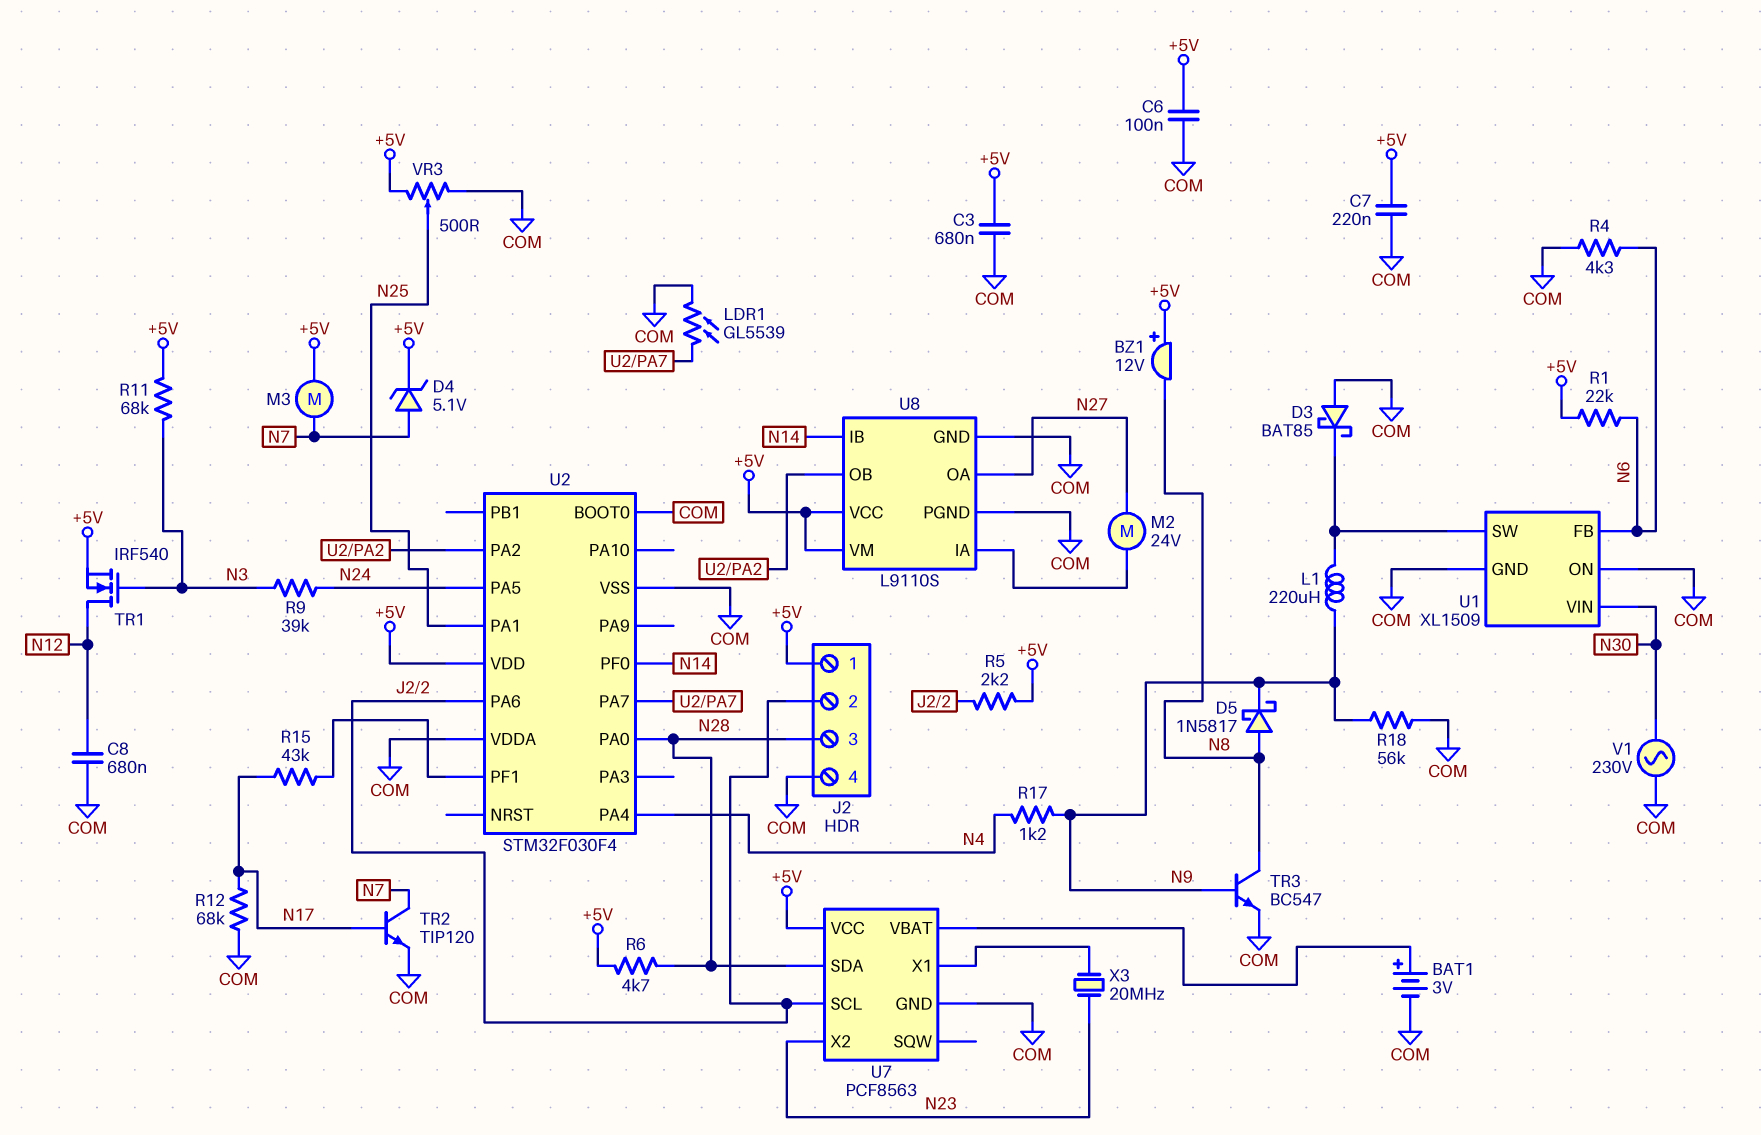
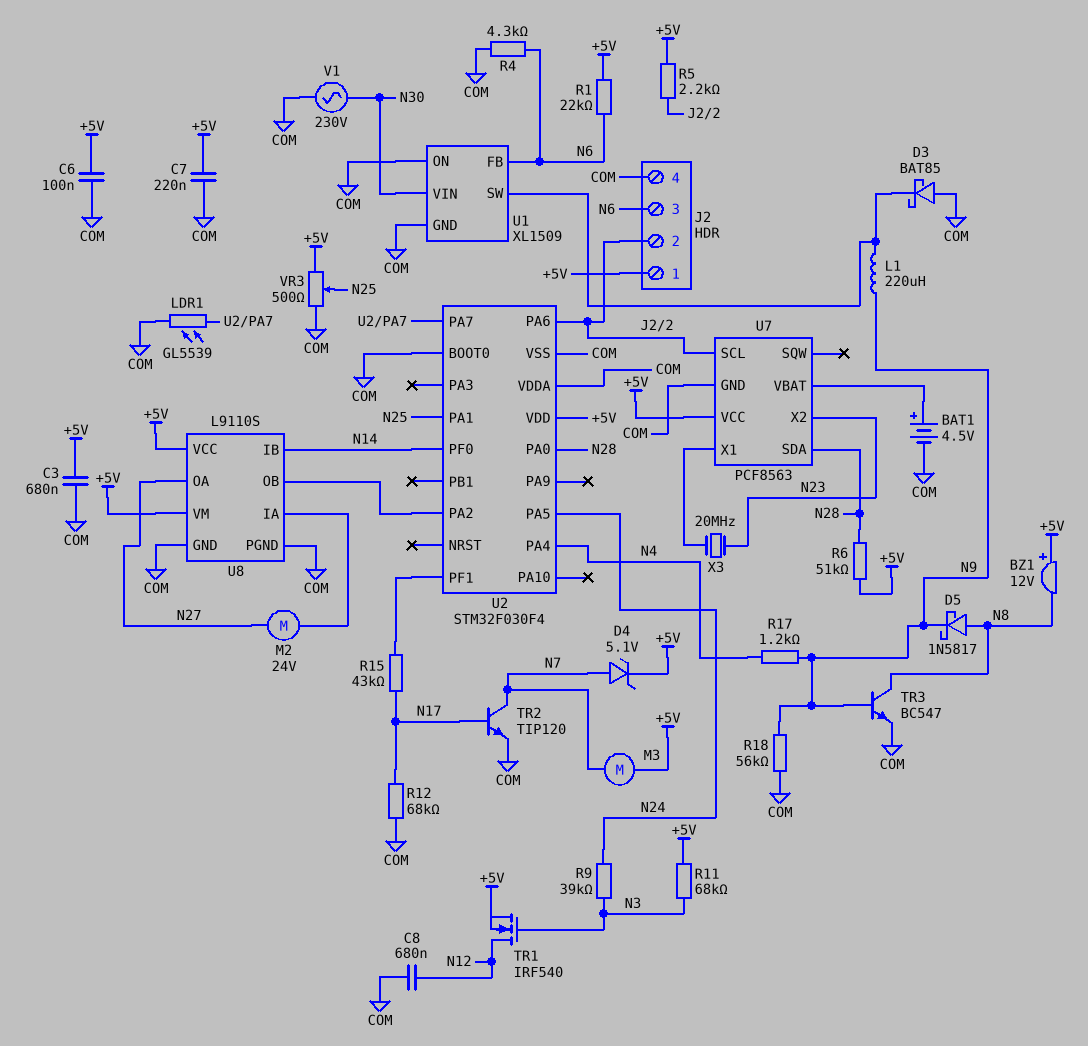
BAT1: 3V (plus U7/VBAT, minus COM) -> 4.5V (plus U7/VBAT, minus COM)
J2 pin 3: N28 -> N6
R6: 4.7k (+5V, N28) -> 51k (+5V, N28)

